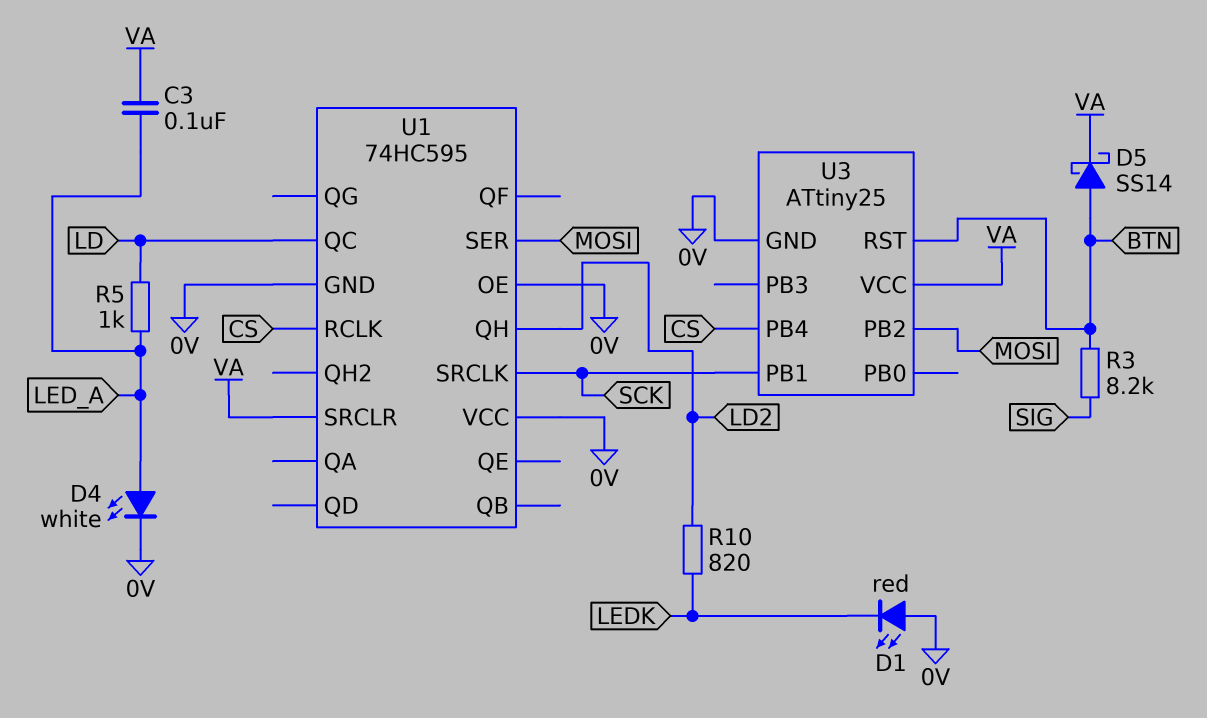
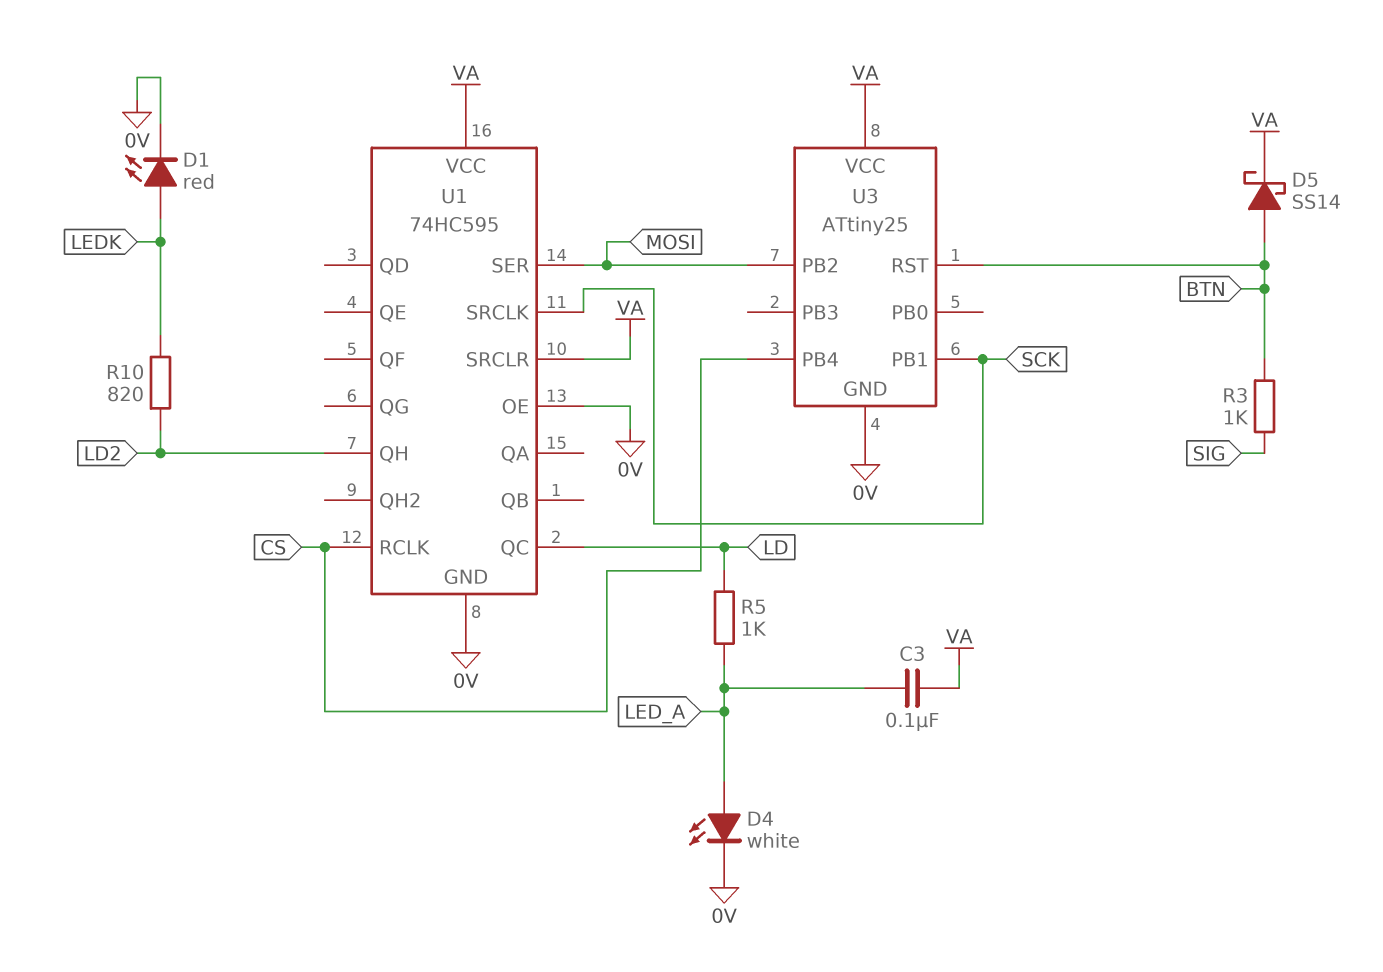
D1: LED red (A 0V, K LEDK) -> LED red (A LEDK, K 0V)
R3: 8.2k (BTN, SIG) -> 1k (BTN, SIG)
U1 pin VCC: 0V -> VA

